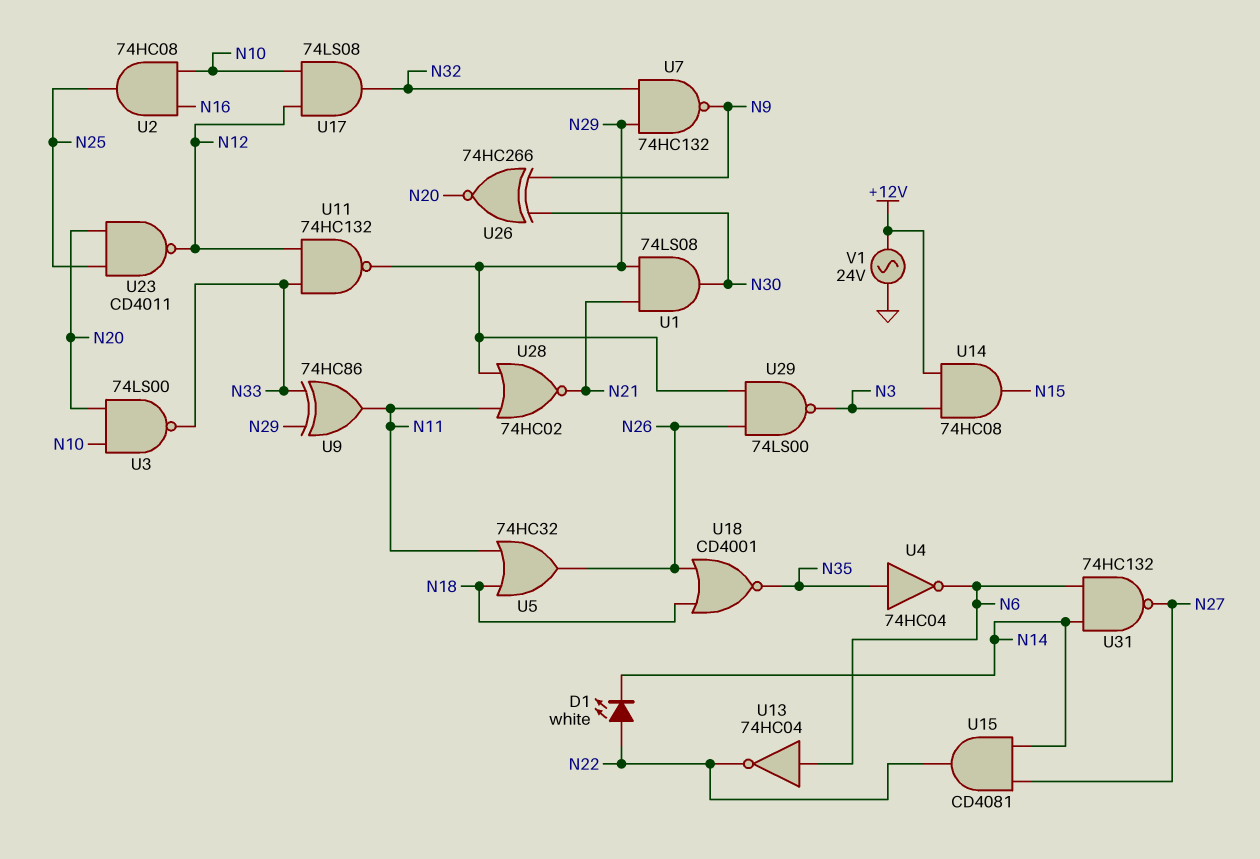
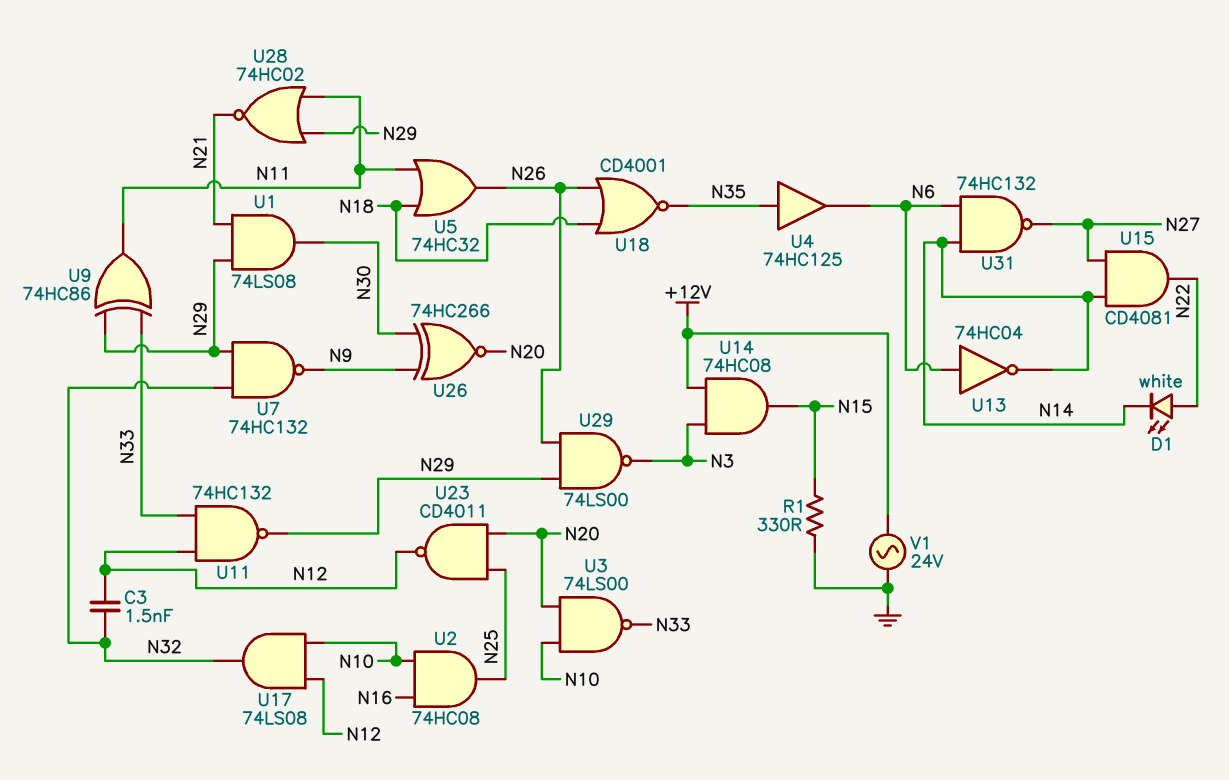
C3: none -> 1.5nF (N12, N32)
R1: none -> 330 (GND, N15)
U4: NOT 74HC04 (in N35, out N6) -> buffer 74HC125 (in N35, out N6)
U13: NOT 74HC04 (in N6, out N22) -> NOT 74HC04 (in N6, out N14)

